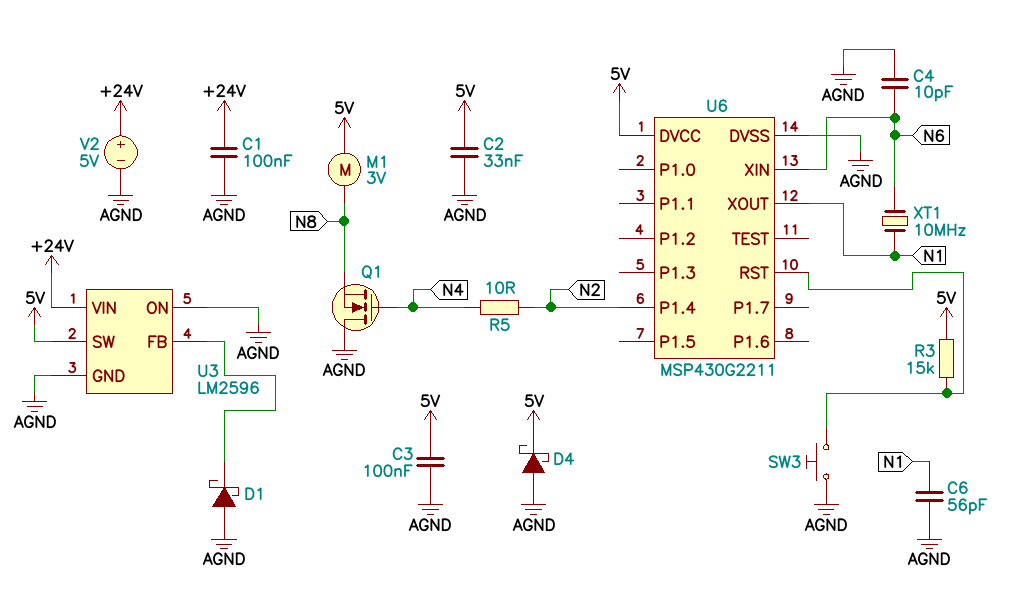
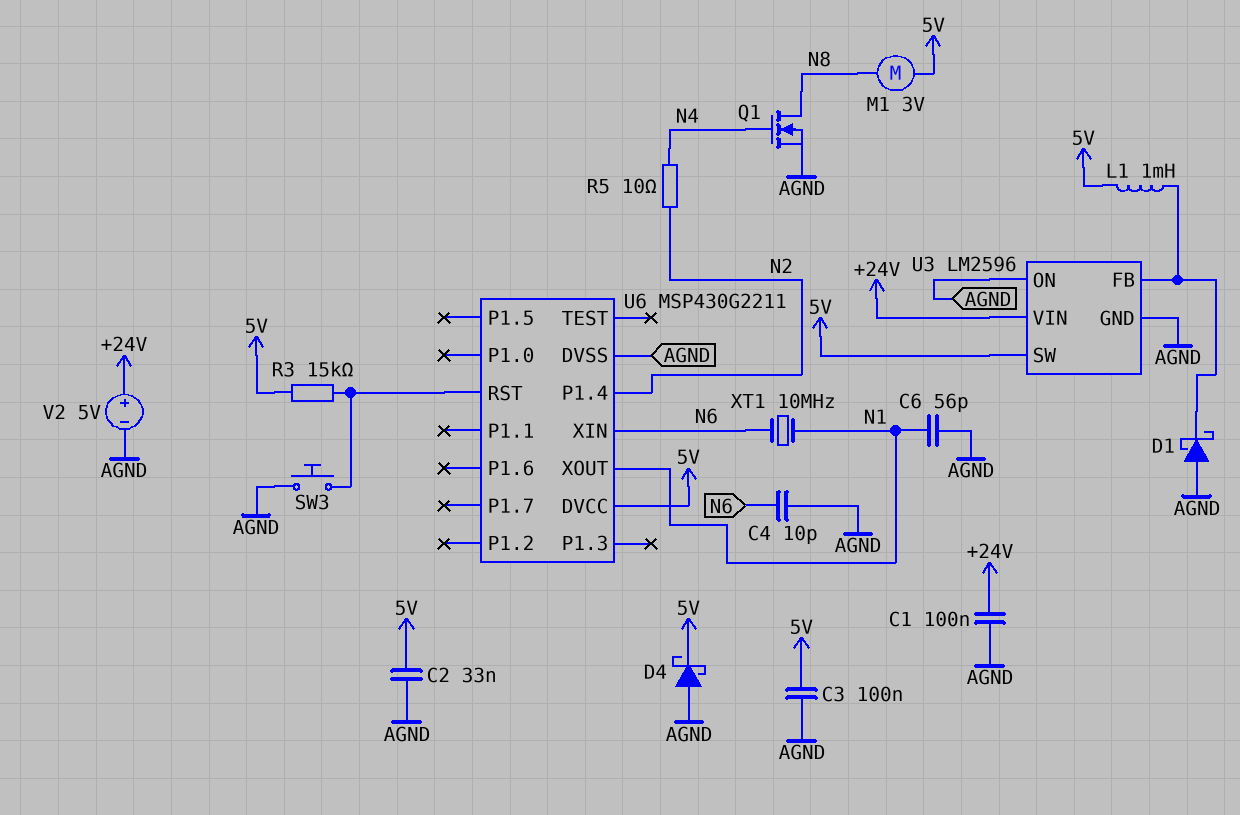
L1: none -> 1mH (5V, U3/FB)
Q1: NMOS (G N4, D AGND, S N8) -> NMOS (G N4, D N8, S AGND)

